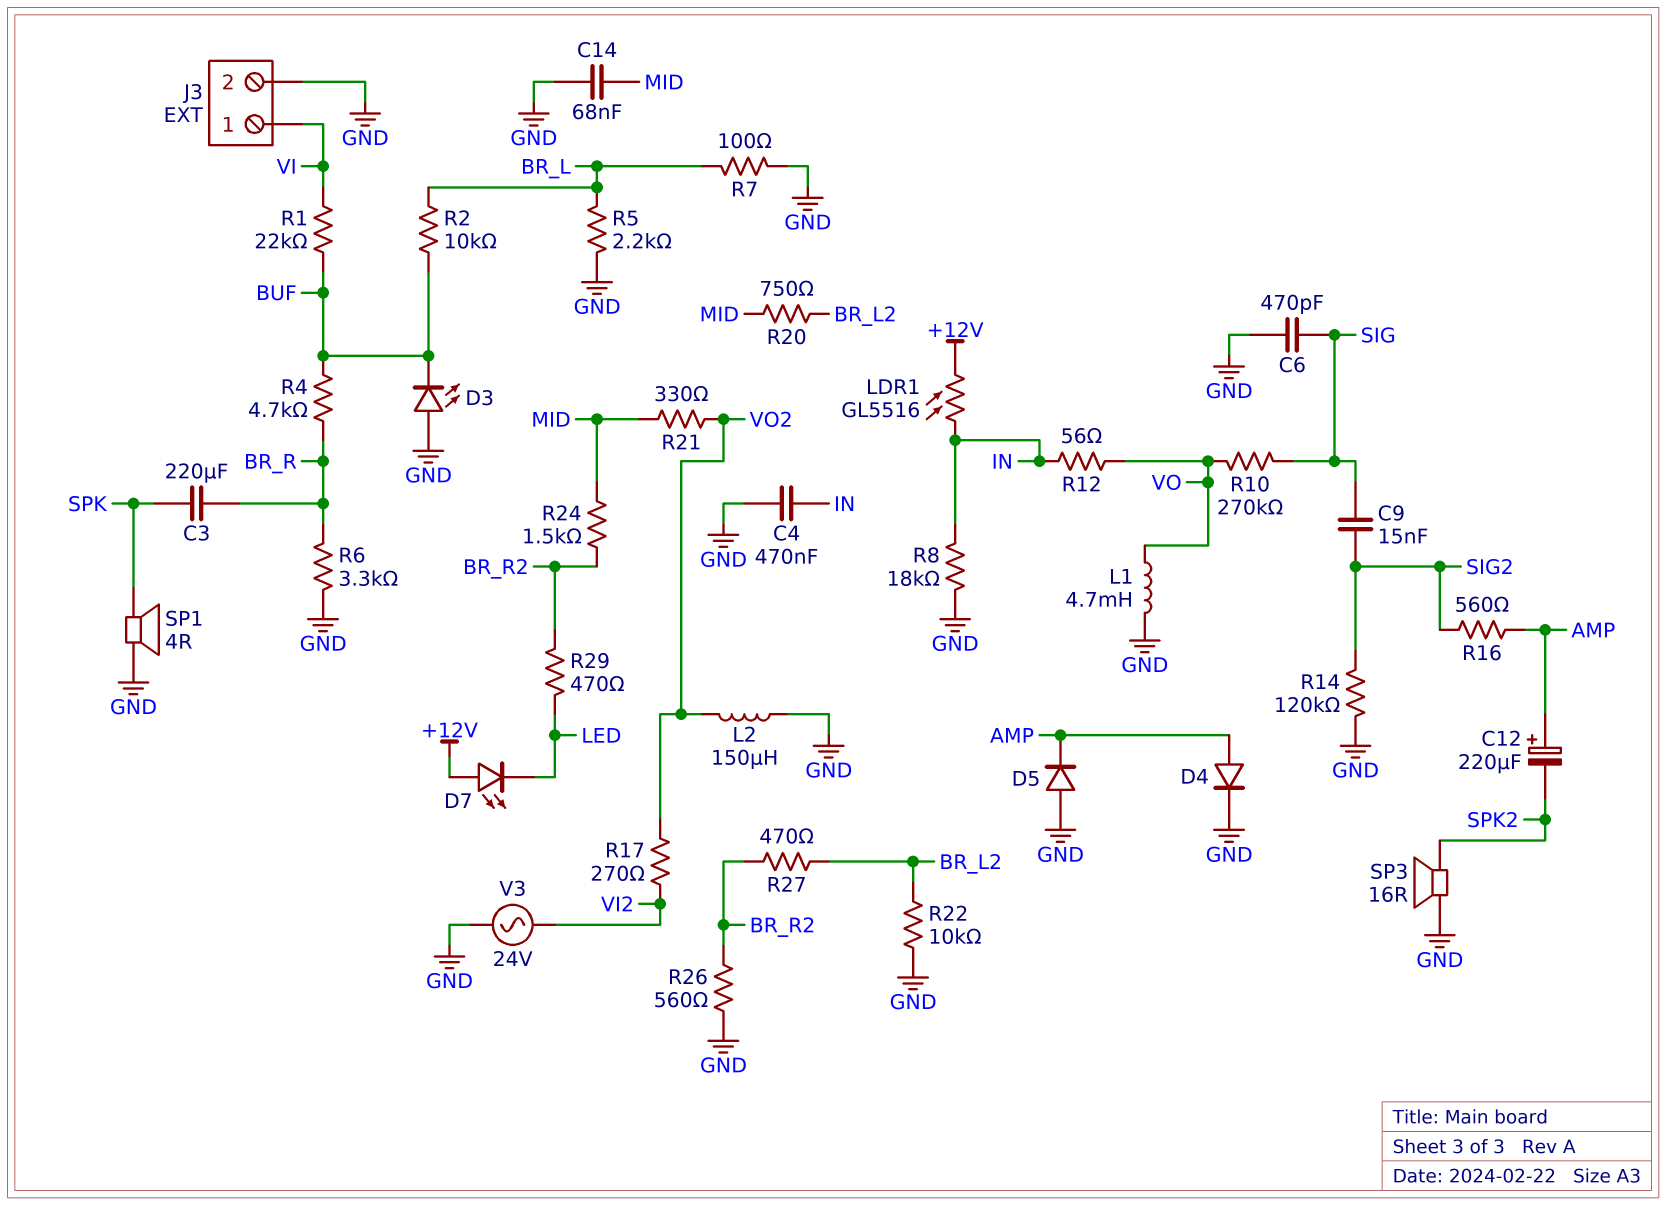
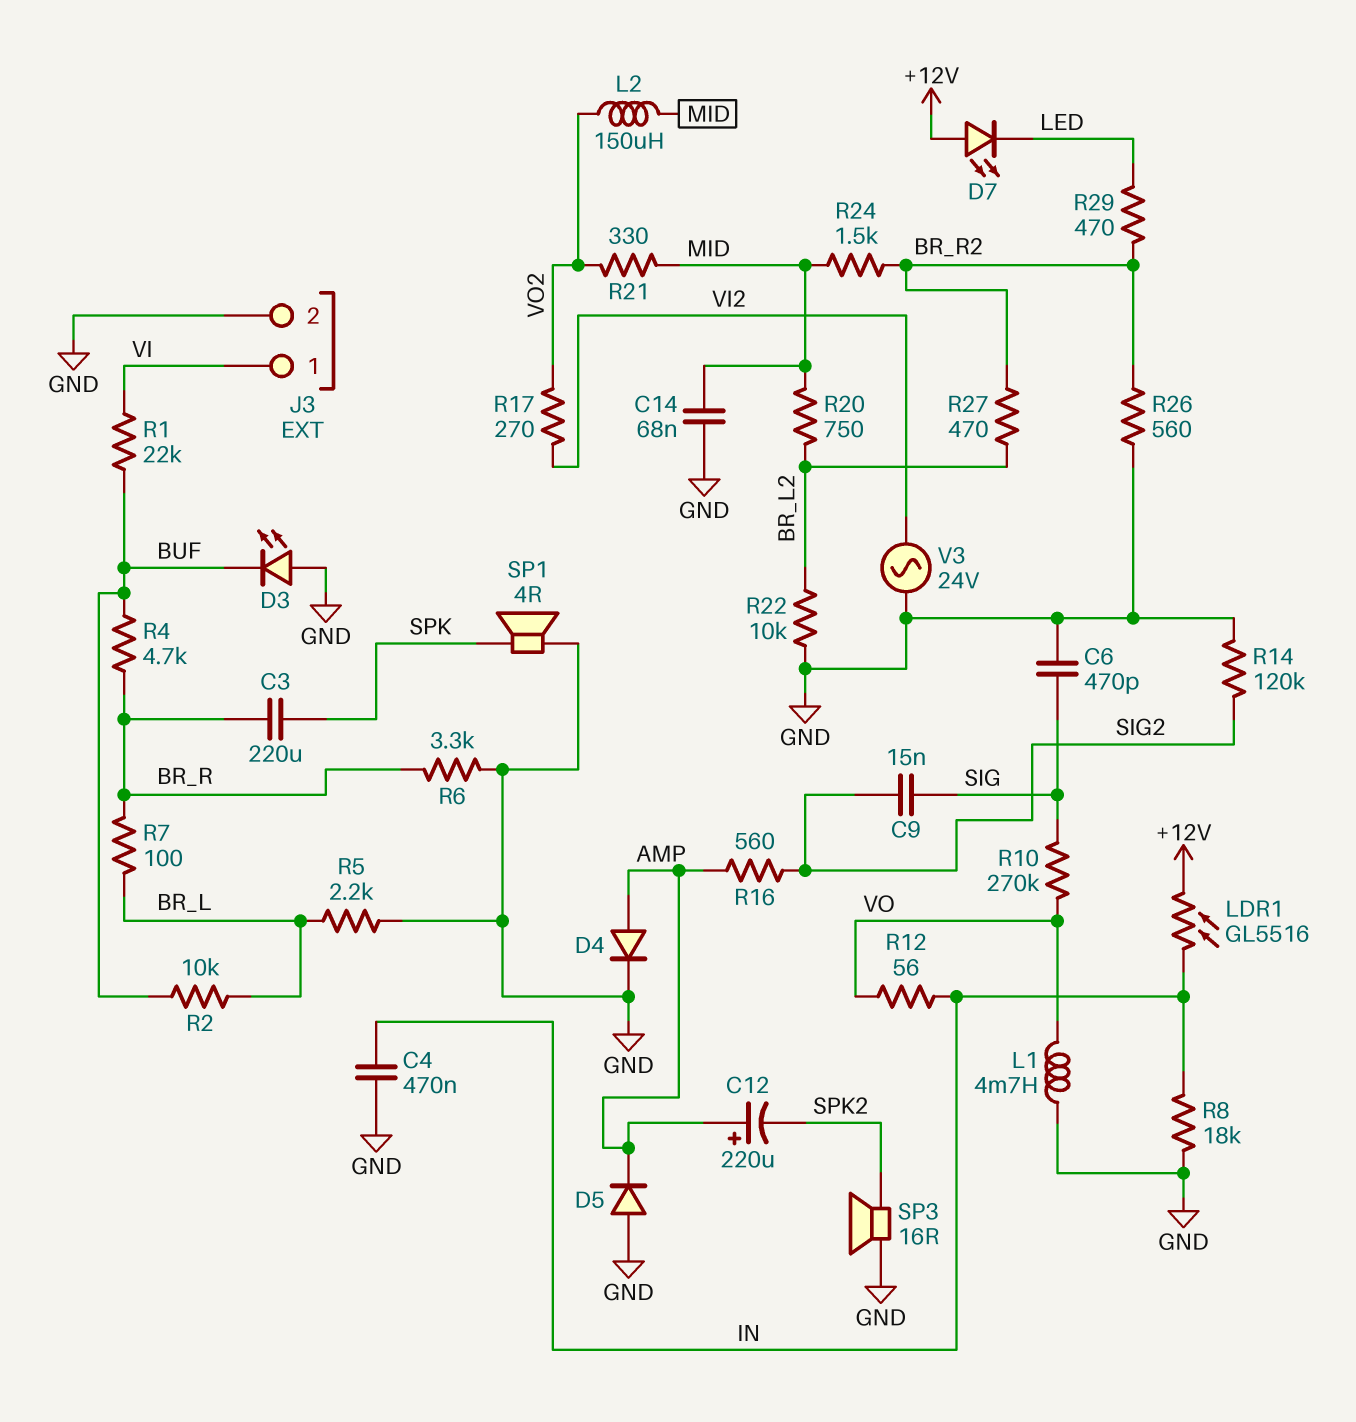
L2: 150uH (GND, VO2) -> 150uH (MID, VO2)
R7: 100 (BR_L, GND) -> 100 (BR_L, BR_R)

